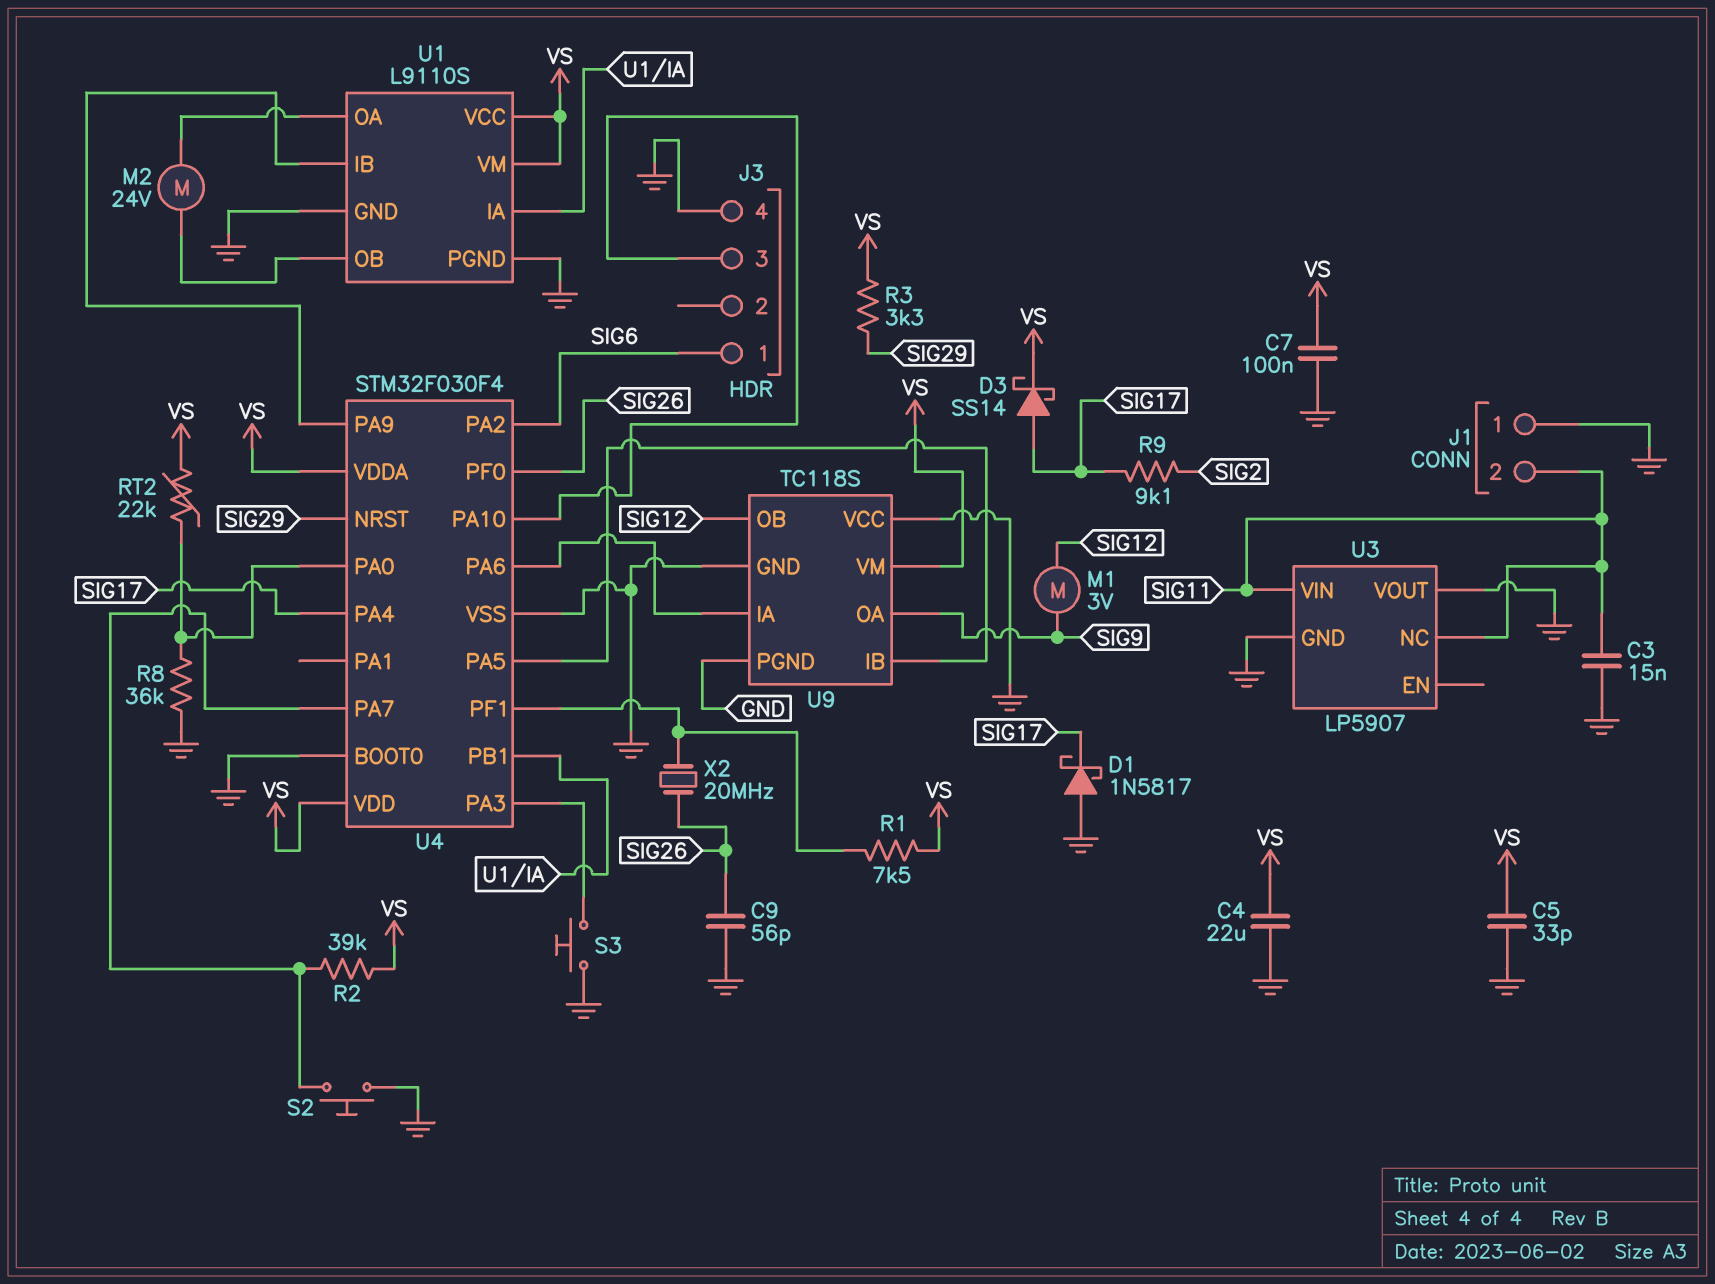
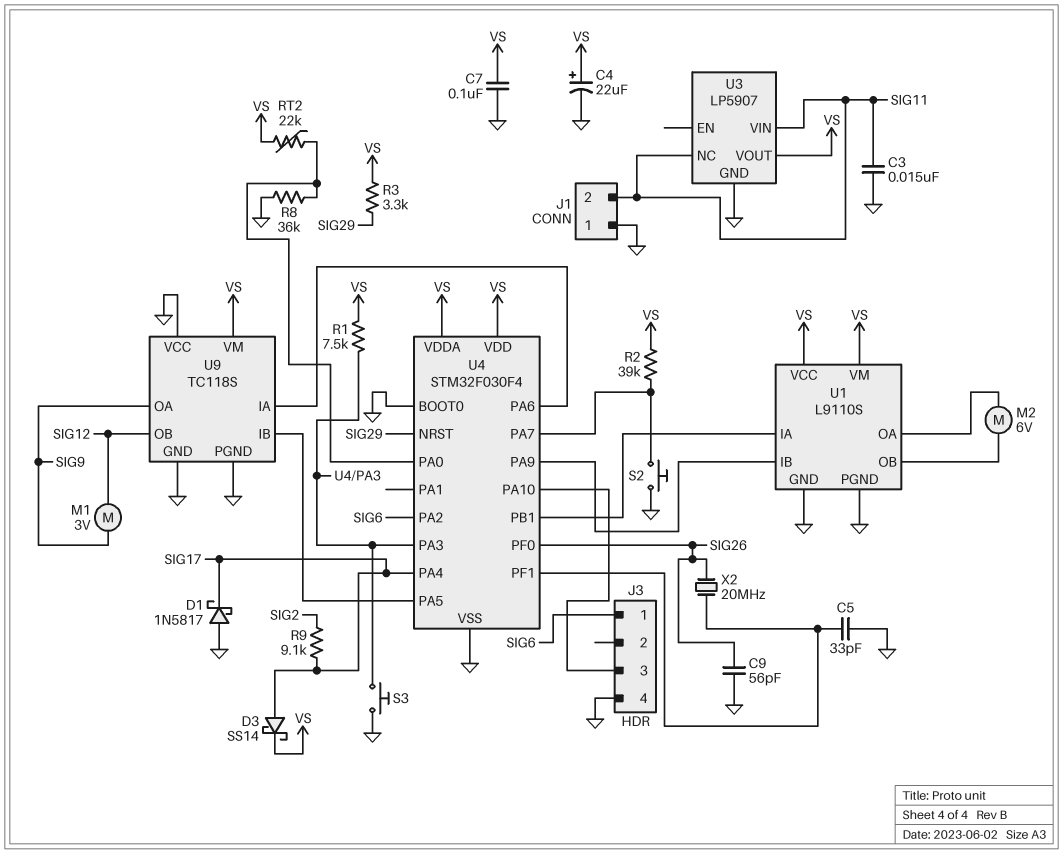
C4: 22uF (GND, VS) -> 22uF (plus VS, minus GND)
C5: 33pF (GND, VS) -> 33pF (GND, U4/PF1)
M2: motor 24V (U1/OA, U1/OB) -> motor 6V (U1/OA, U1/OB)
R1: 7.5k (U4/PF1, VS) -> 7.5k (U4/PA3, VS)
U3 pin VOUT: GND -> VS

